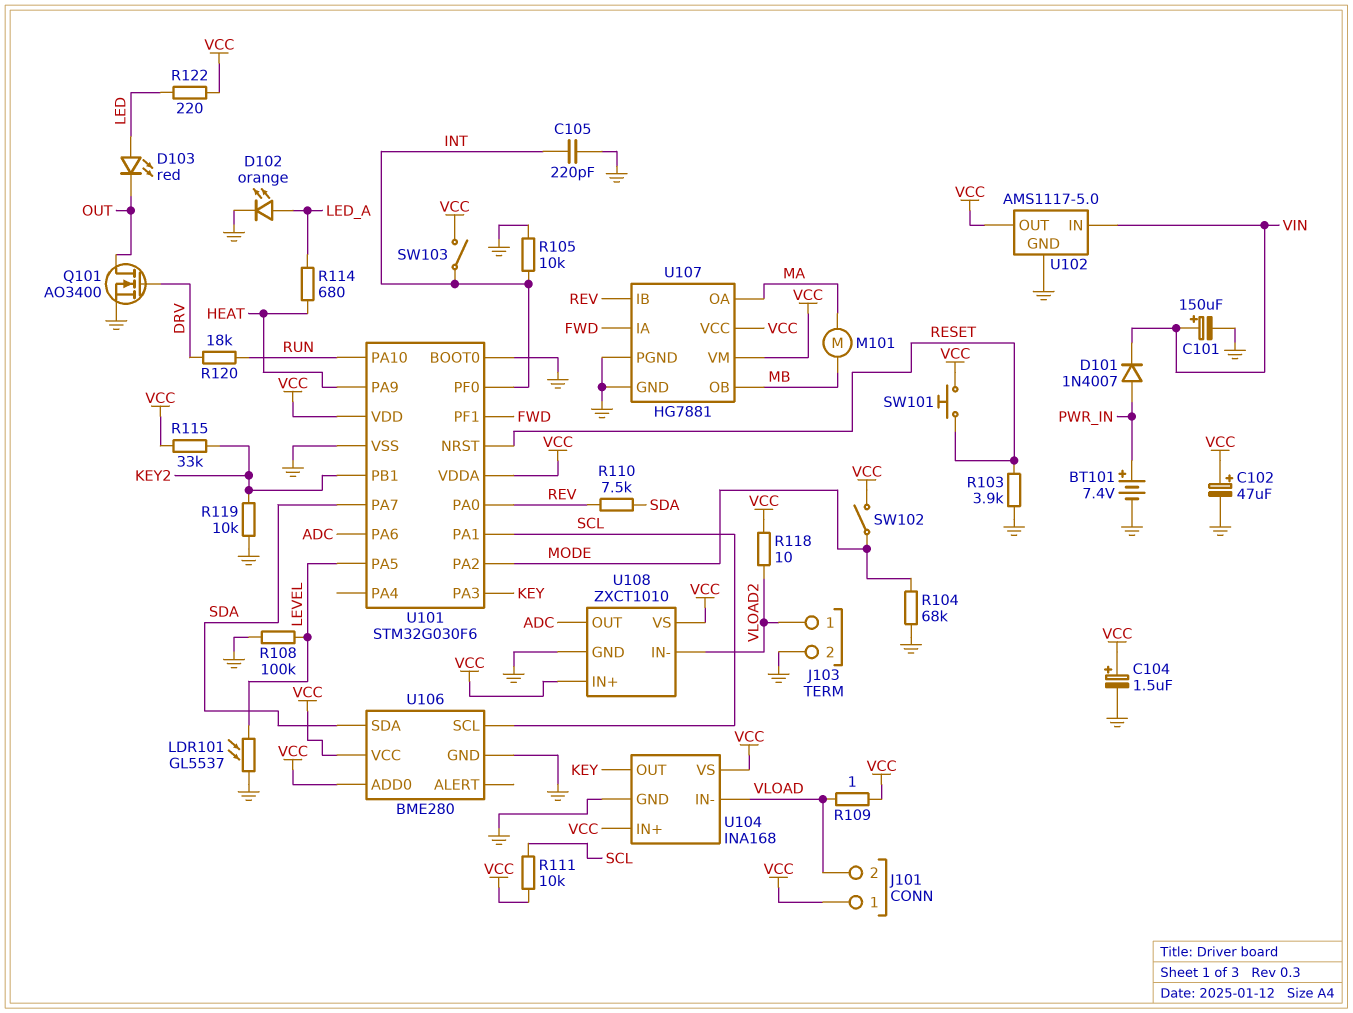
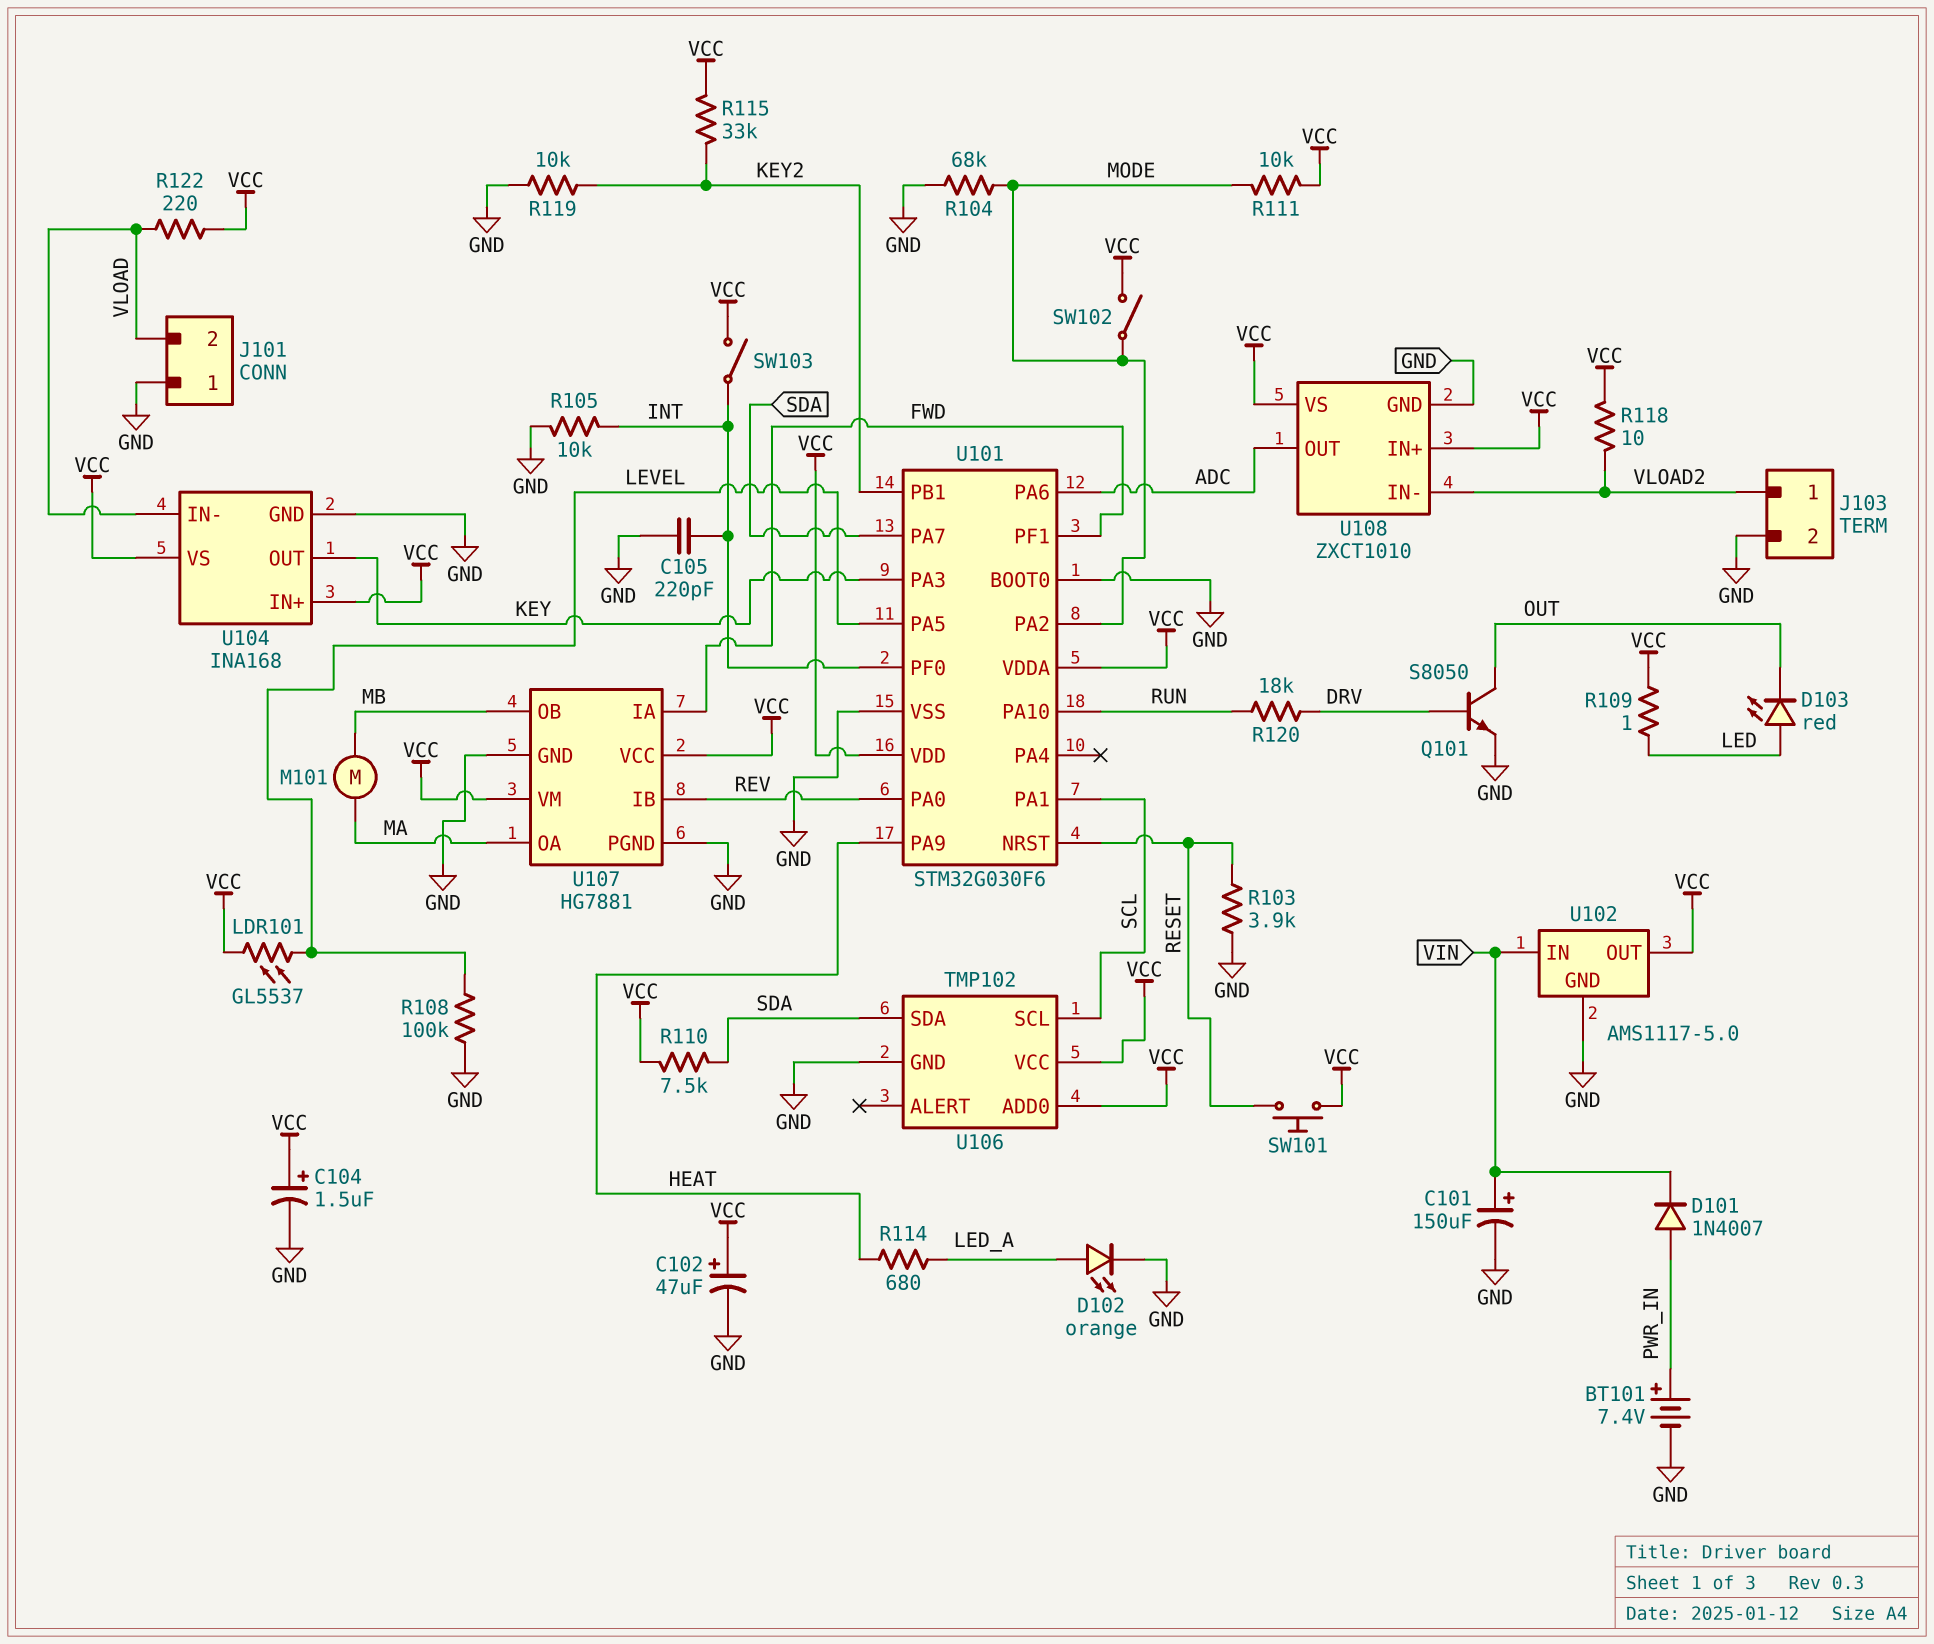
J101 pin 1: VCC -> GND
LDR101: GL5537 (GND, LEVEL) -> GL5537 (LEVEL, VCC)
Q101: NMOS AO3400 (G DRV, D OUT, S GND) -> NPN S8050 (B DRV, C OUT, E GND)
R109: 1 (VCC, VLOAD) -> 1 (LED, VCC)
R110: 7.5k (REV, SDA) -> 7.5k (SDA, VCC)
R111: 10k (SCL, VCC) -> 10k (MODE, VCC)
R122: 220 (LED, VCC) -> 220 (VCC, VLOAD)
U106: BME280 -> TMP102

